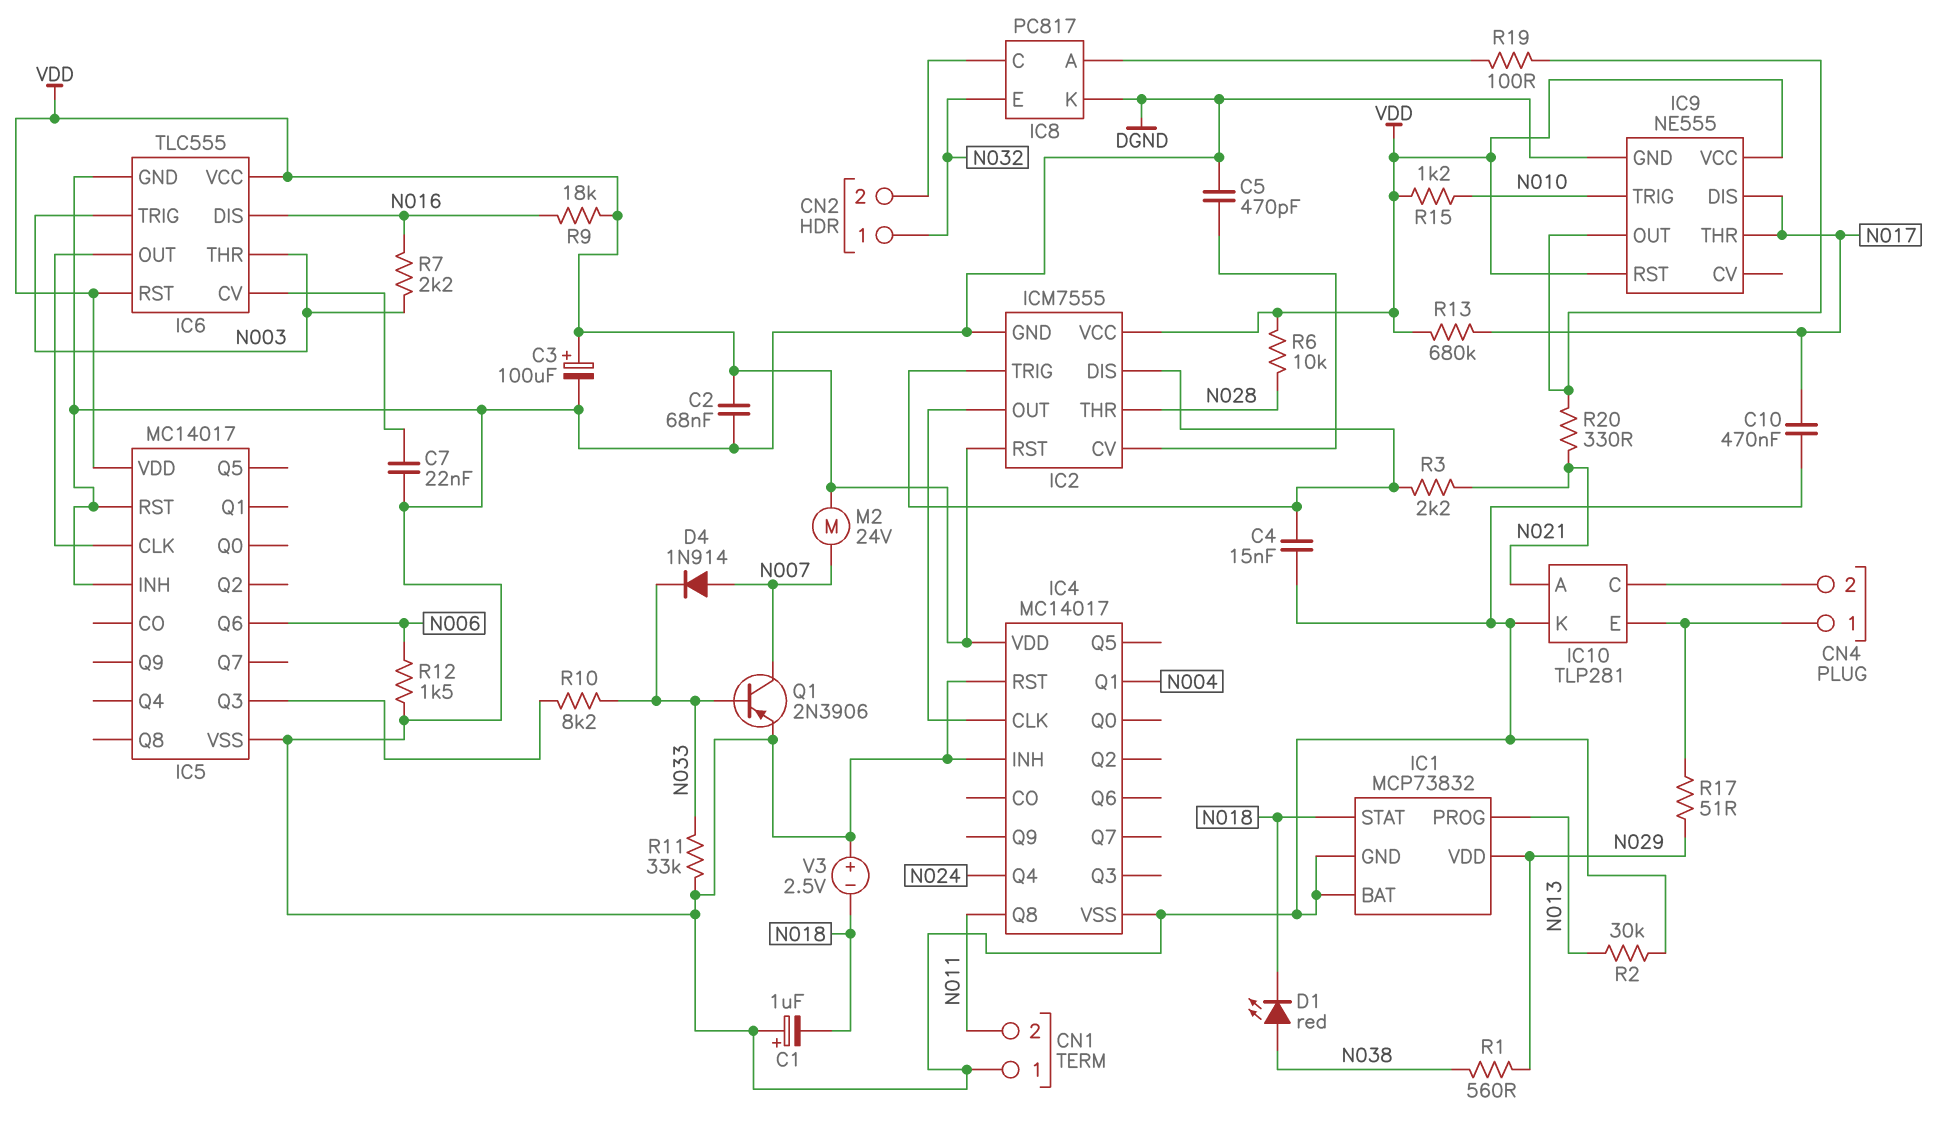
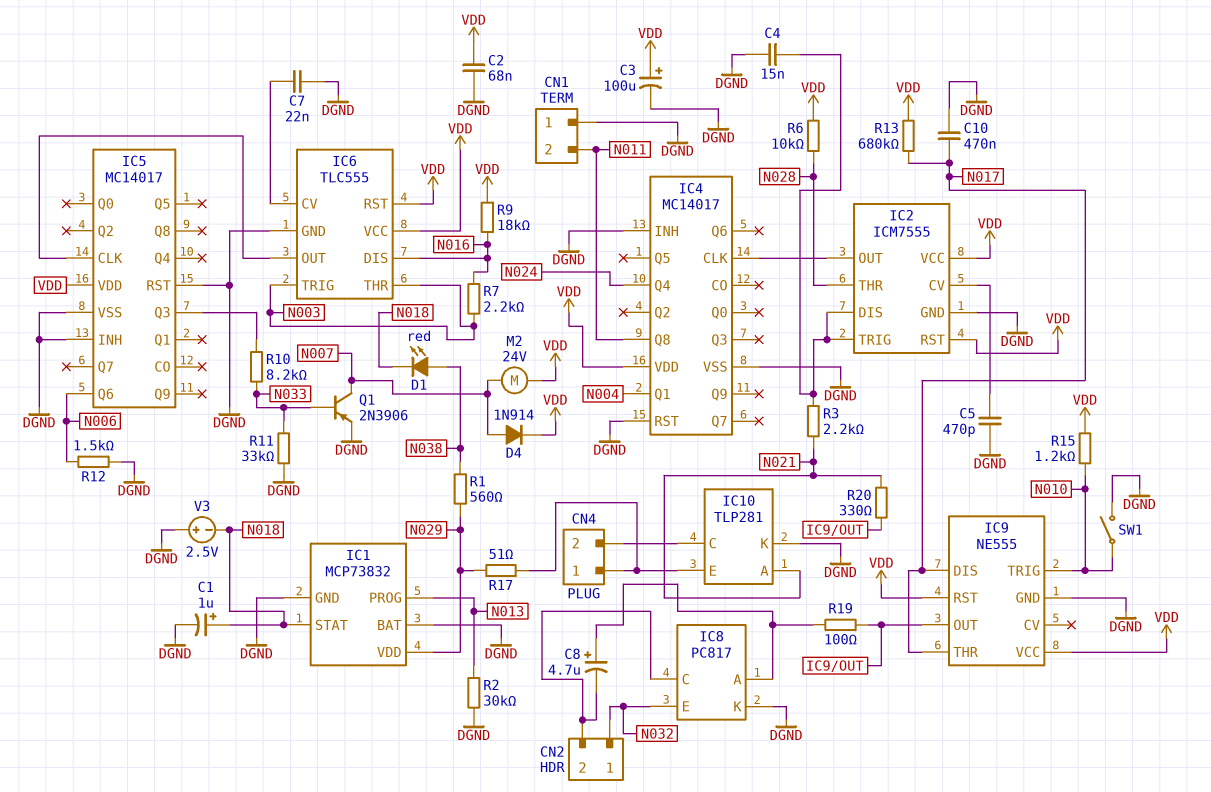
C1: 1uF (plus DGND, minus N018) -> 1uF (plus N018, minus DGND)
C8: none -> 4.7uF (plus IC8/A, minus CN2/2)
D4: diode 1N914 (A N007, K N033) -> diode 1N914 (A N007, K VDD)
SW1: none -> switch (DGND, N010)

